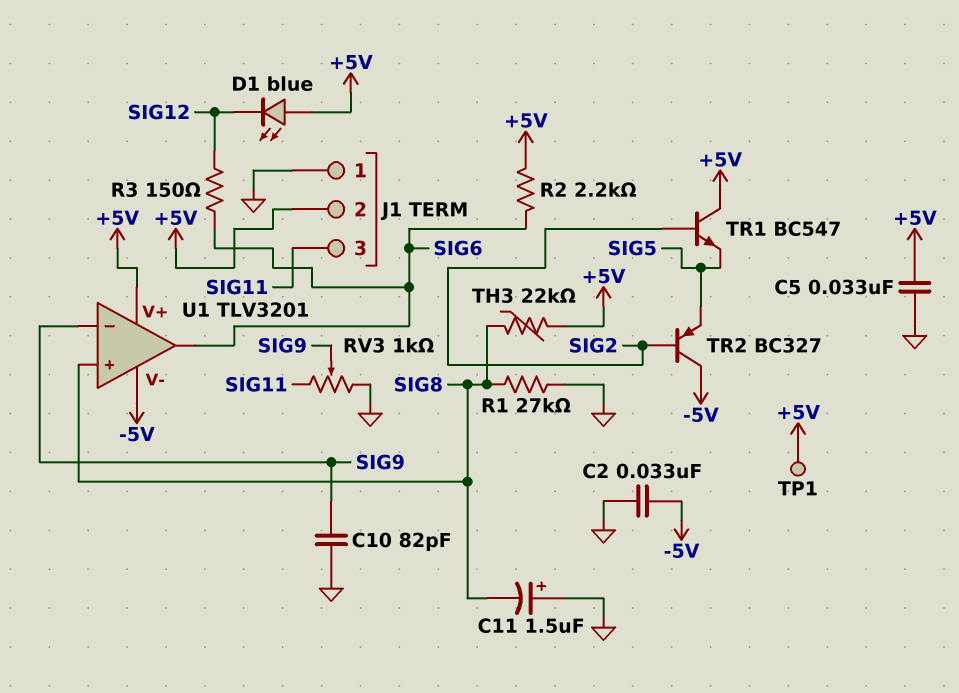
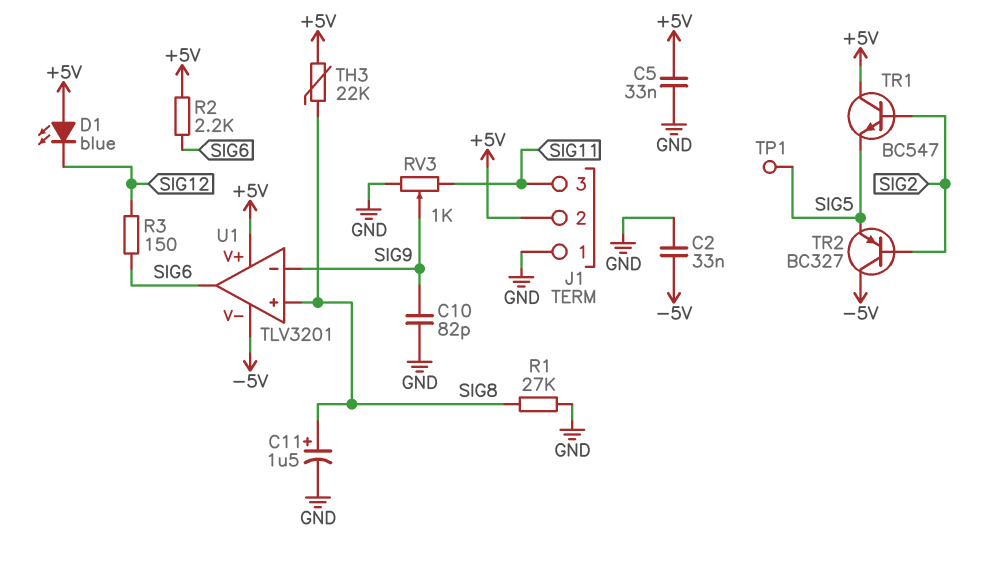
C11: 1.5uF (plus GND, minus SIG8) -> 1.5uF (plus SIG8, minus GND)
TP1: test point (+5V) -> test point (SIG5)

